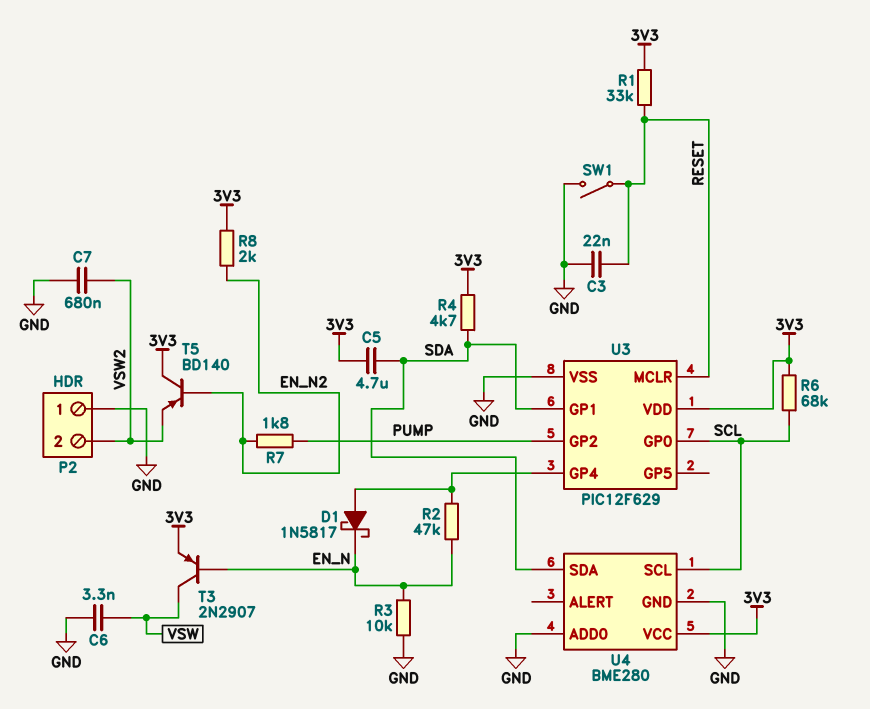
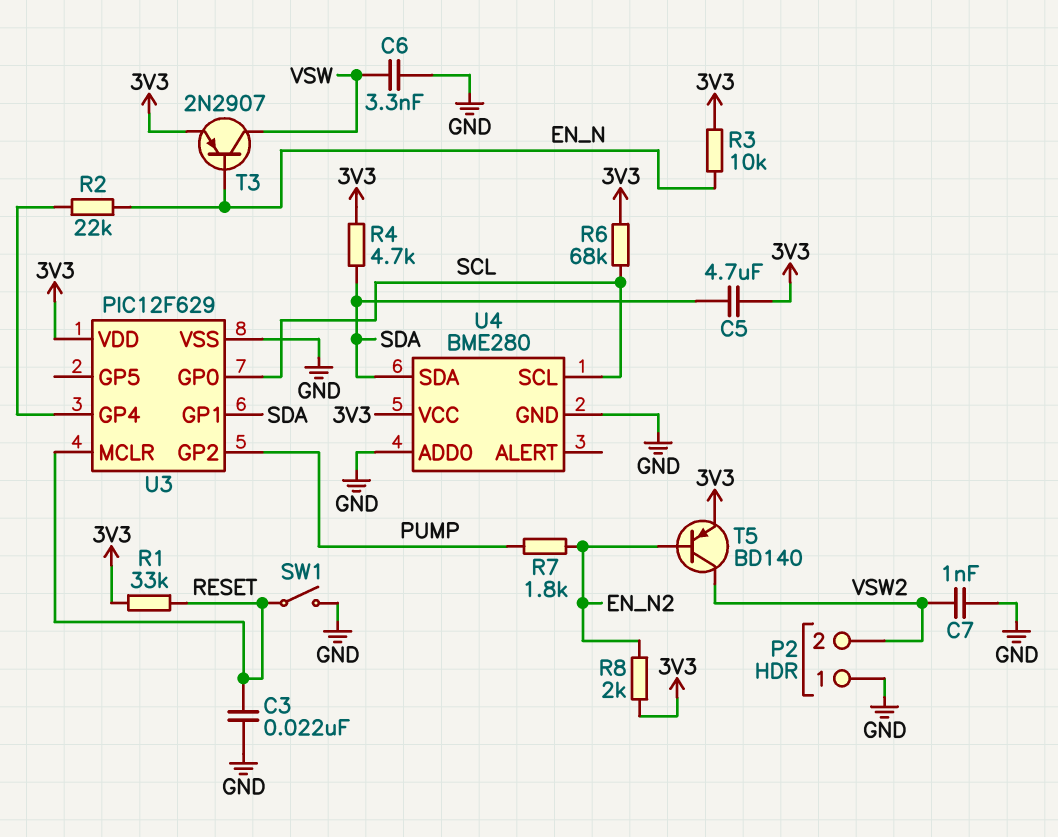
C7: 680nF (GND, VSW2) -> 1nF (GND, VSW2)
D1: schottky 1N5817 (A U3/GP4, K EN_N) -> none
R2: 47k (EN_N, U3/GP4) -> 22k (EN_N, U3/GP4)
R3: 10k (EN_N, GND) -> 10k (3V3, EN_N)
T5: PNP BD140 (B EN_N2, C 3V3, E VSW2) -> PNP BD140 (B EN_N2, C VSW2, E 3V3)

